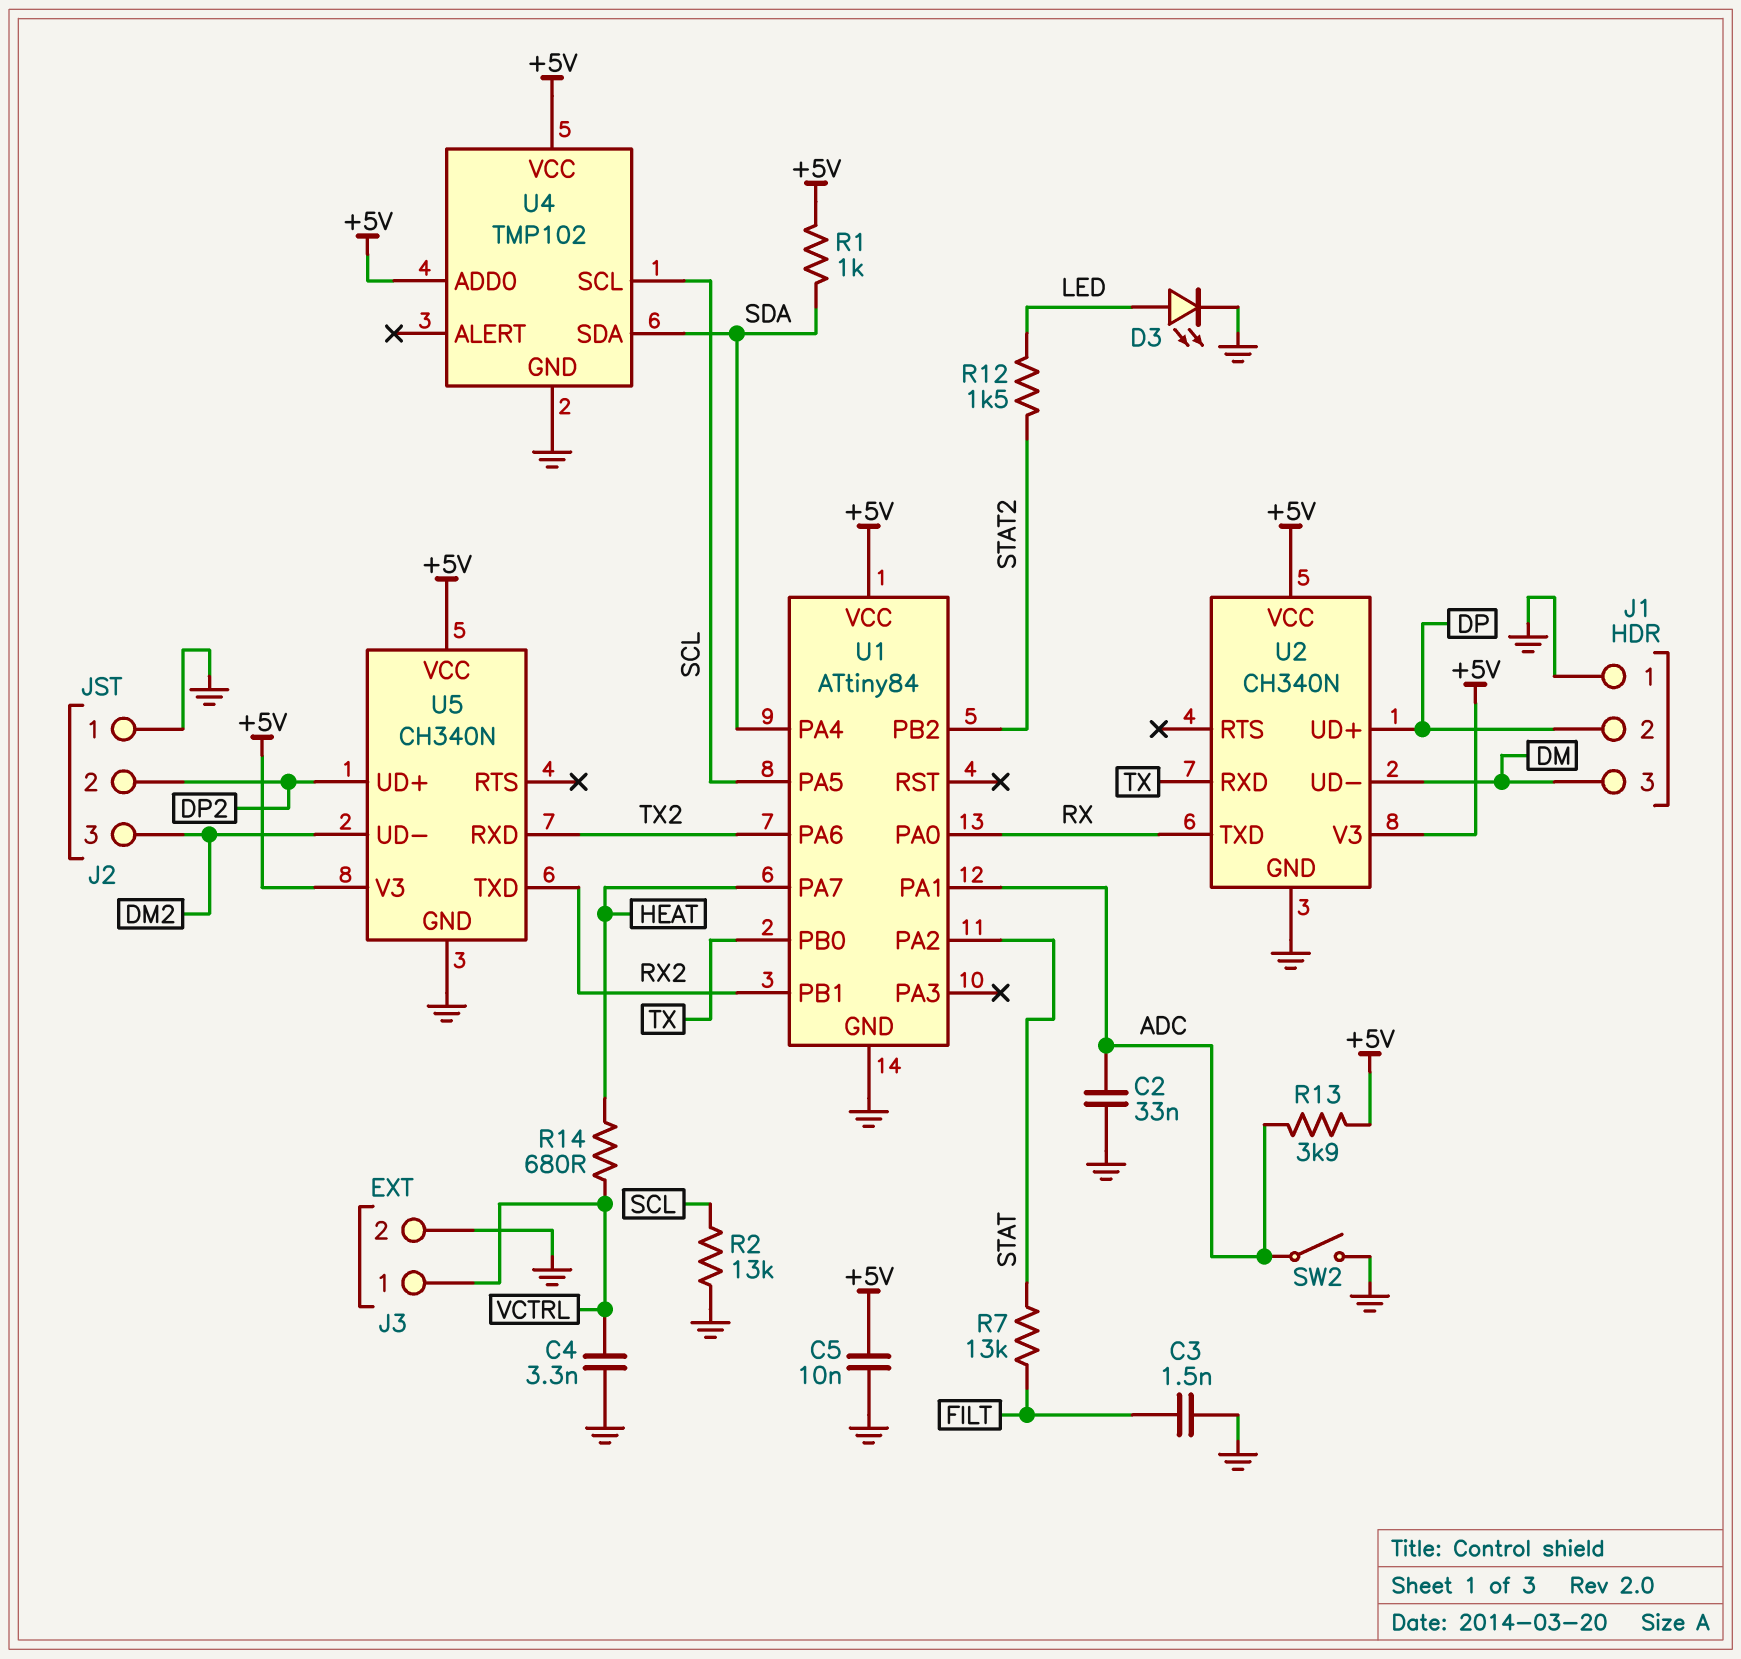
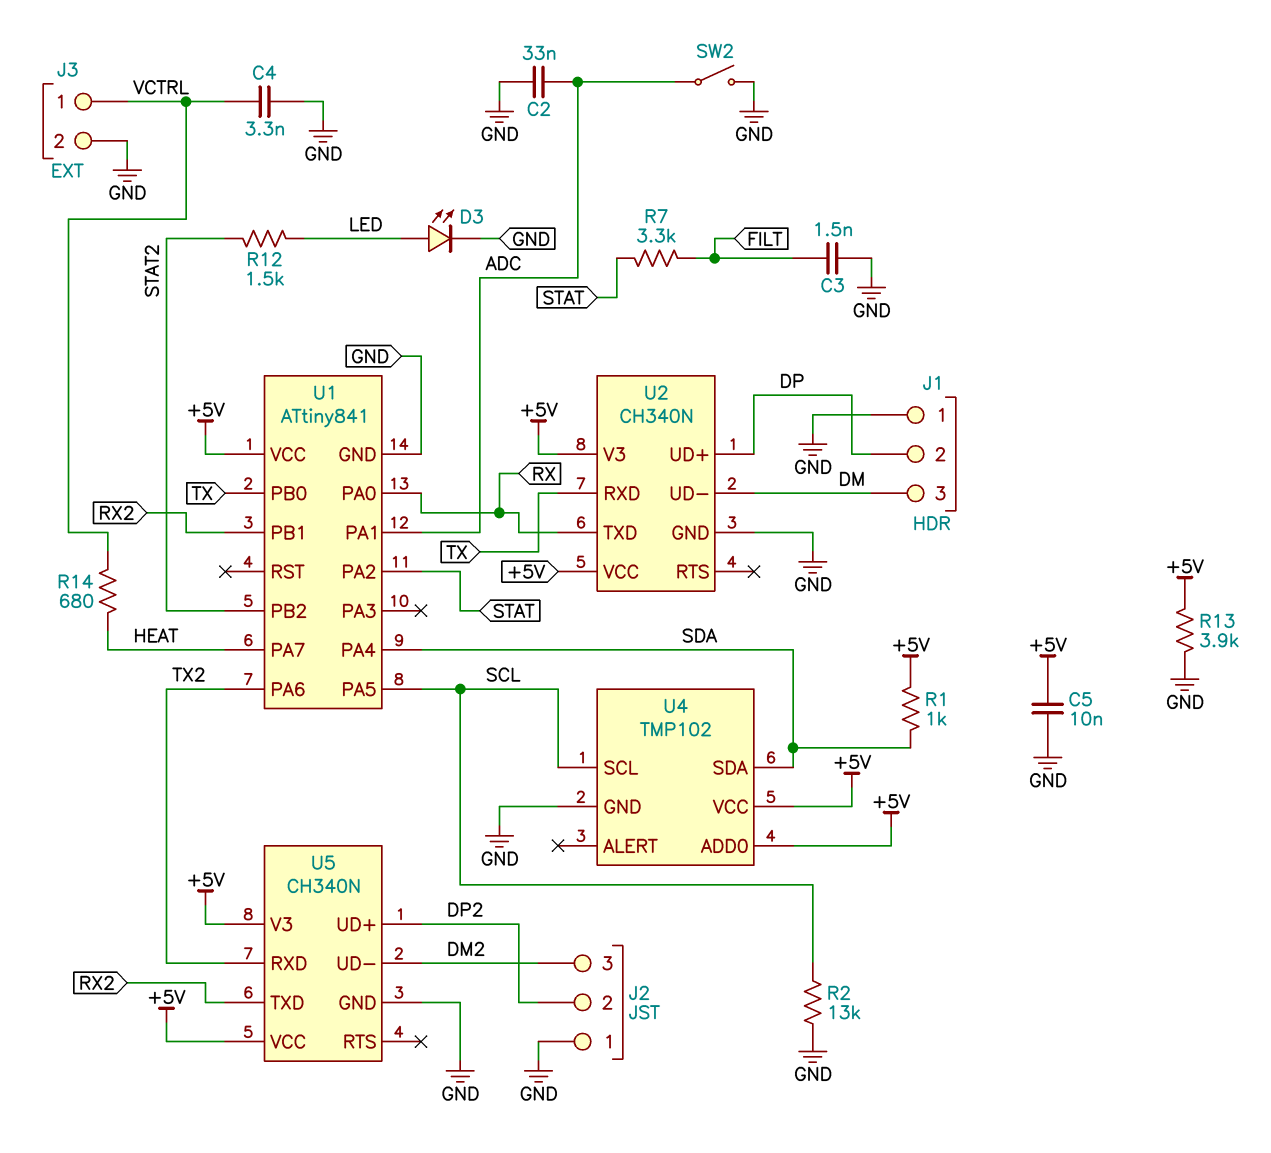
R7: 13k (FILT, STAT) -> 3.3k (FILT, STAT)
R13: 3.9k (+5V, ADC) -> 3.9k (+5V, GND)
U1: ATtiny84 -> ATtiny841

